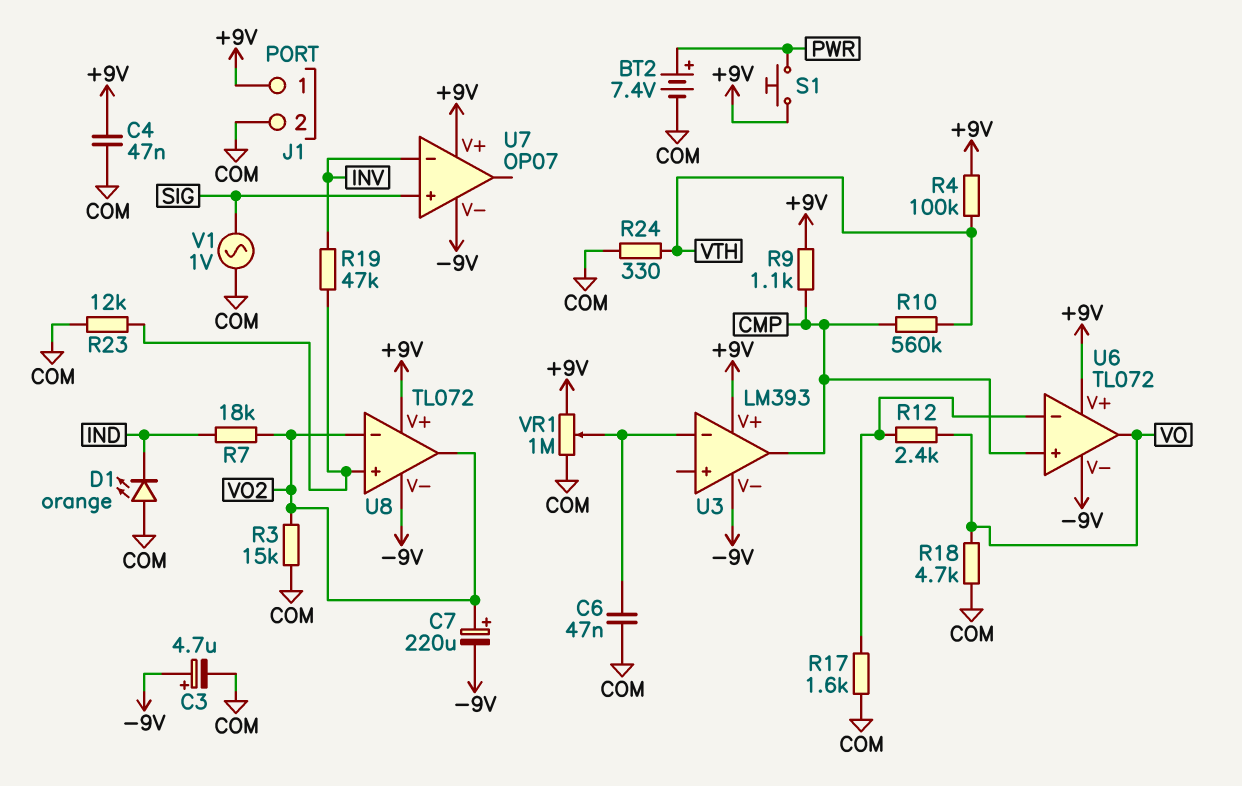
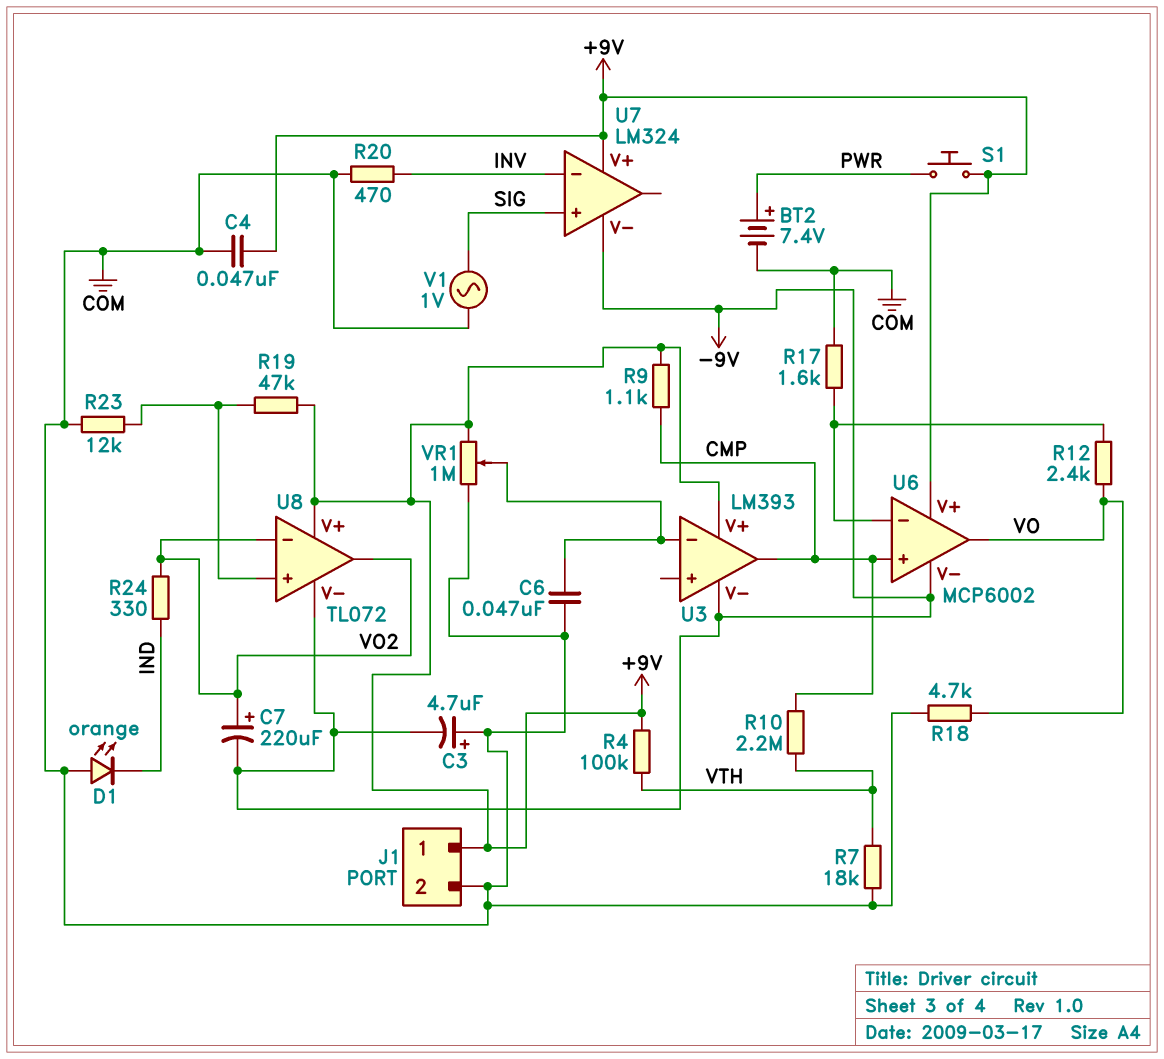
C3: 4.7uF (plus -9V, minus COM) -> 4.7uF (plus COM, minus -9V)
R3: 15k (COM, VO2) -> none
R7: 18k (IND, VO2) -> 18k (COM, VTH)
R10: 560k (CMP, VTH) -> 2.2M (CMP, VTH)
R19: 47k (INV, U8/in+) -> 47k (+9V, U8/in+)
R20: none -> 470 (COM, INV)
R24: 330 (COM, VTH) -> 330 (IND, VO2)
U6: TL072 -> MCP6002
U7: OP07 -> LM324

